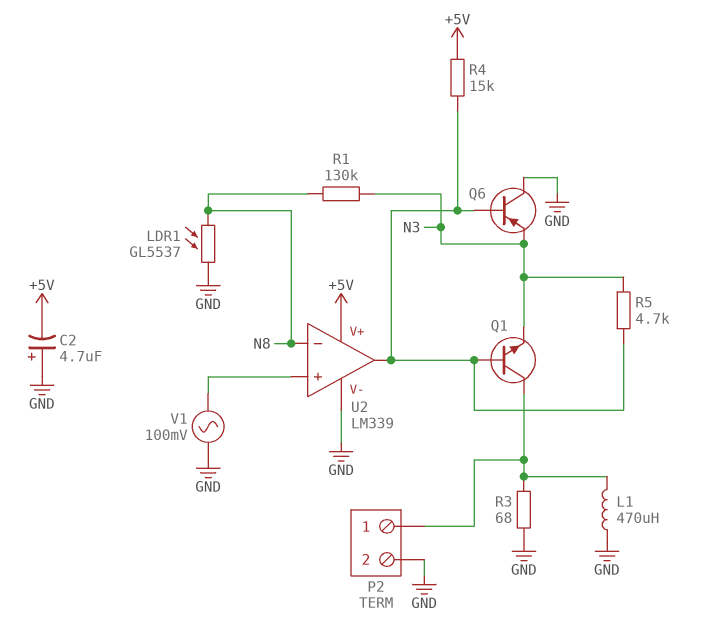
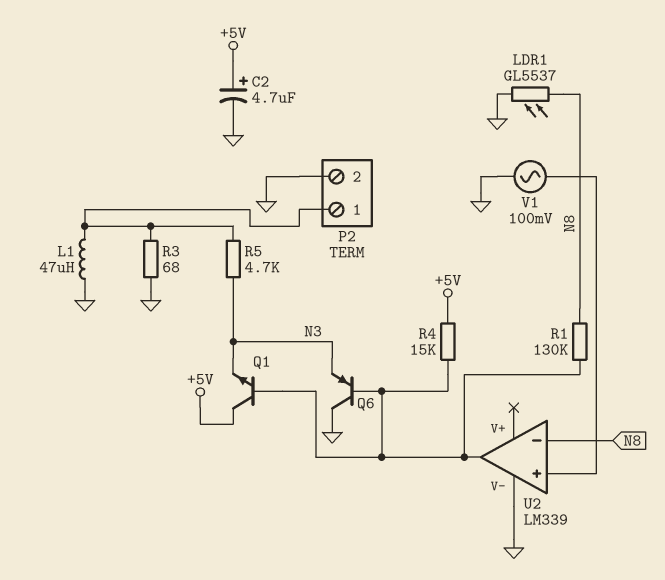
C2: 4.7uF (plus GND, minus +5V) -> 4.7uF (plus +5V, minus GND)
L1: 470uH (GND, P2/1) -> 47uH (GND, P2/1)
Q1: NPN (B U2/out, C P2/1, E N3) -> NPN (B U2/out, C +5V, E N3)
R1: 130k (N3, N8) -> 130k (N8, U2/out)
R5: 4.7k (N3, U2/out) -> 4.7k (N3, P2/1)
U2 pin V+: +5V -> none

